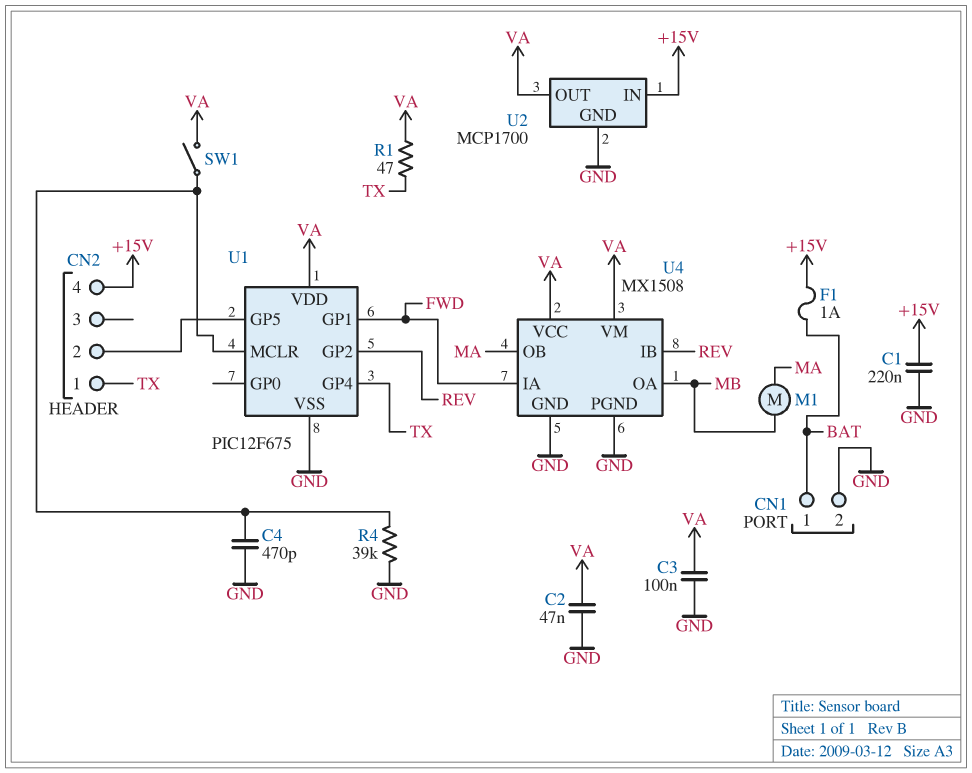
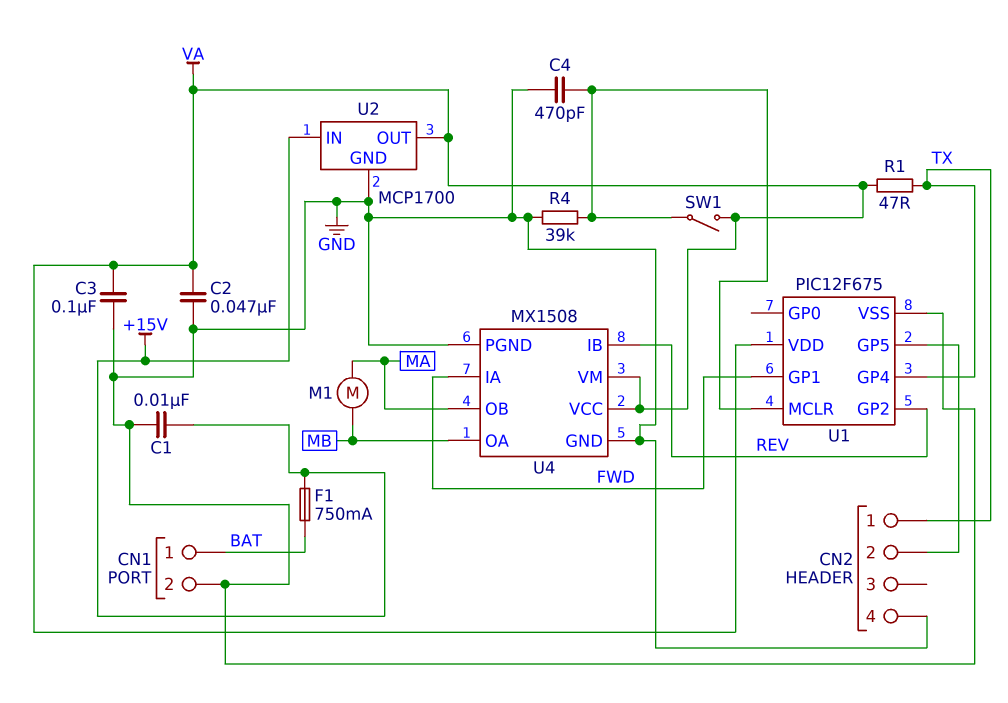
C1: 220nF (+15V, GND) -> 10nF (+15V, GND)
CN2 pin 4: +15V -> GND
F1: 1A (+15V, BAT) -> 750mA (+15V, BAT)

